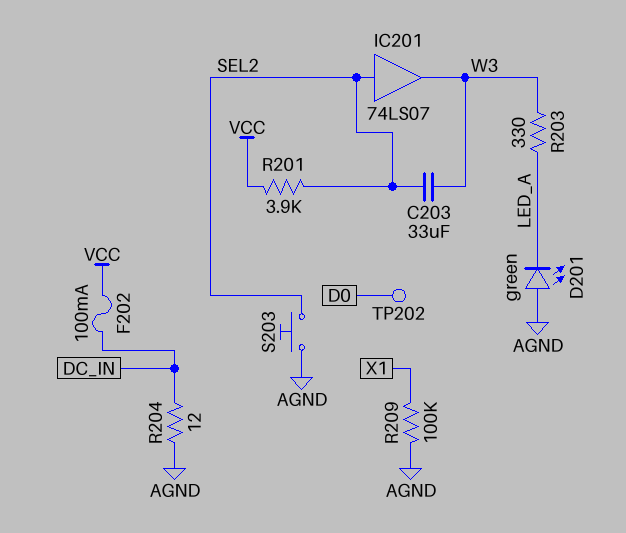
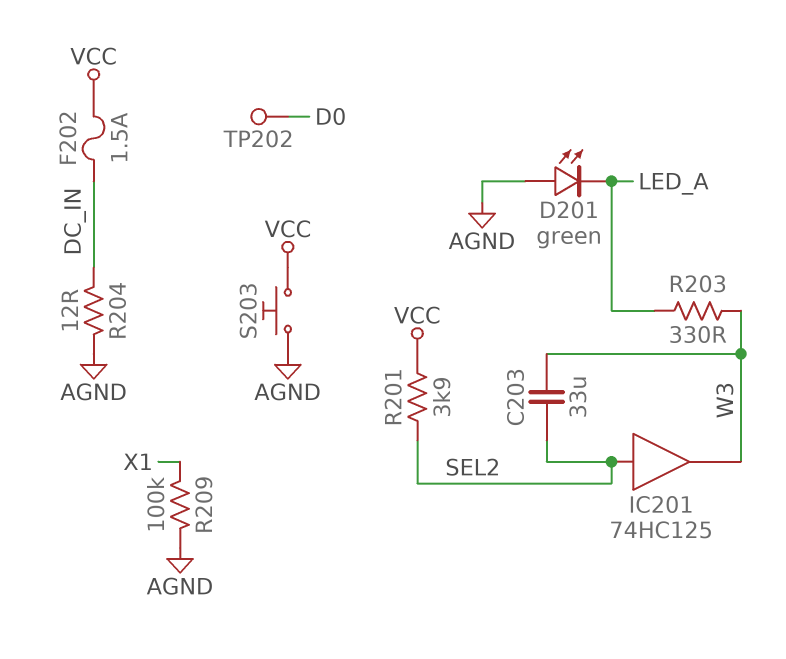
F202: 100mA (DC_IN, VCC) -> 1.5A (DC_IN, VCC)
IC201: buffer 74LS07 (in SEL2, out W3) -> buffer 74HC125 (in SEL2, out W3)
S203: button (AGND, SEL2) -> button (AGND, VCC)

